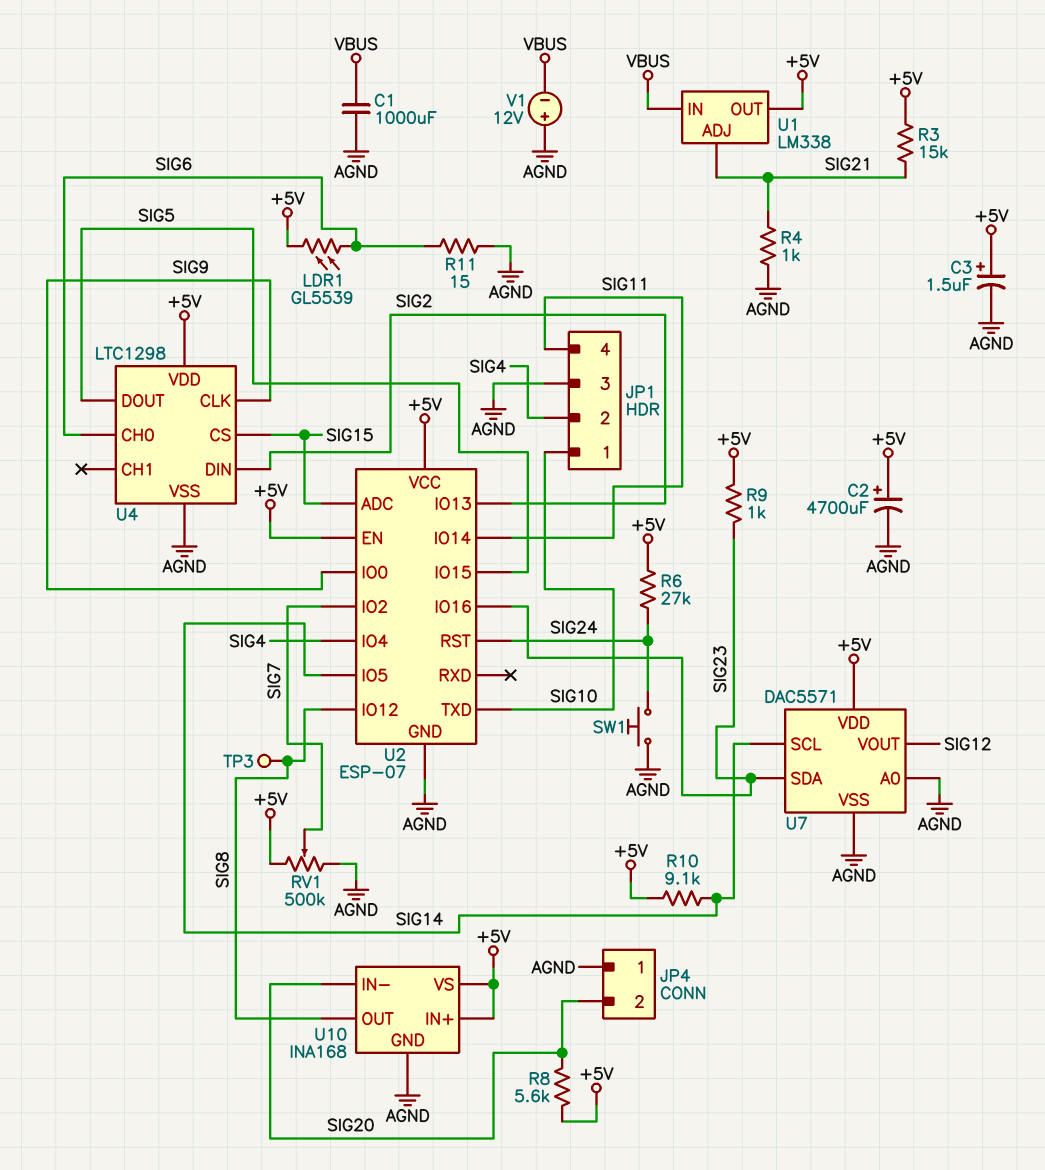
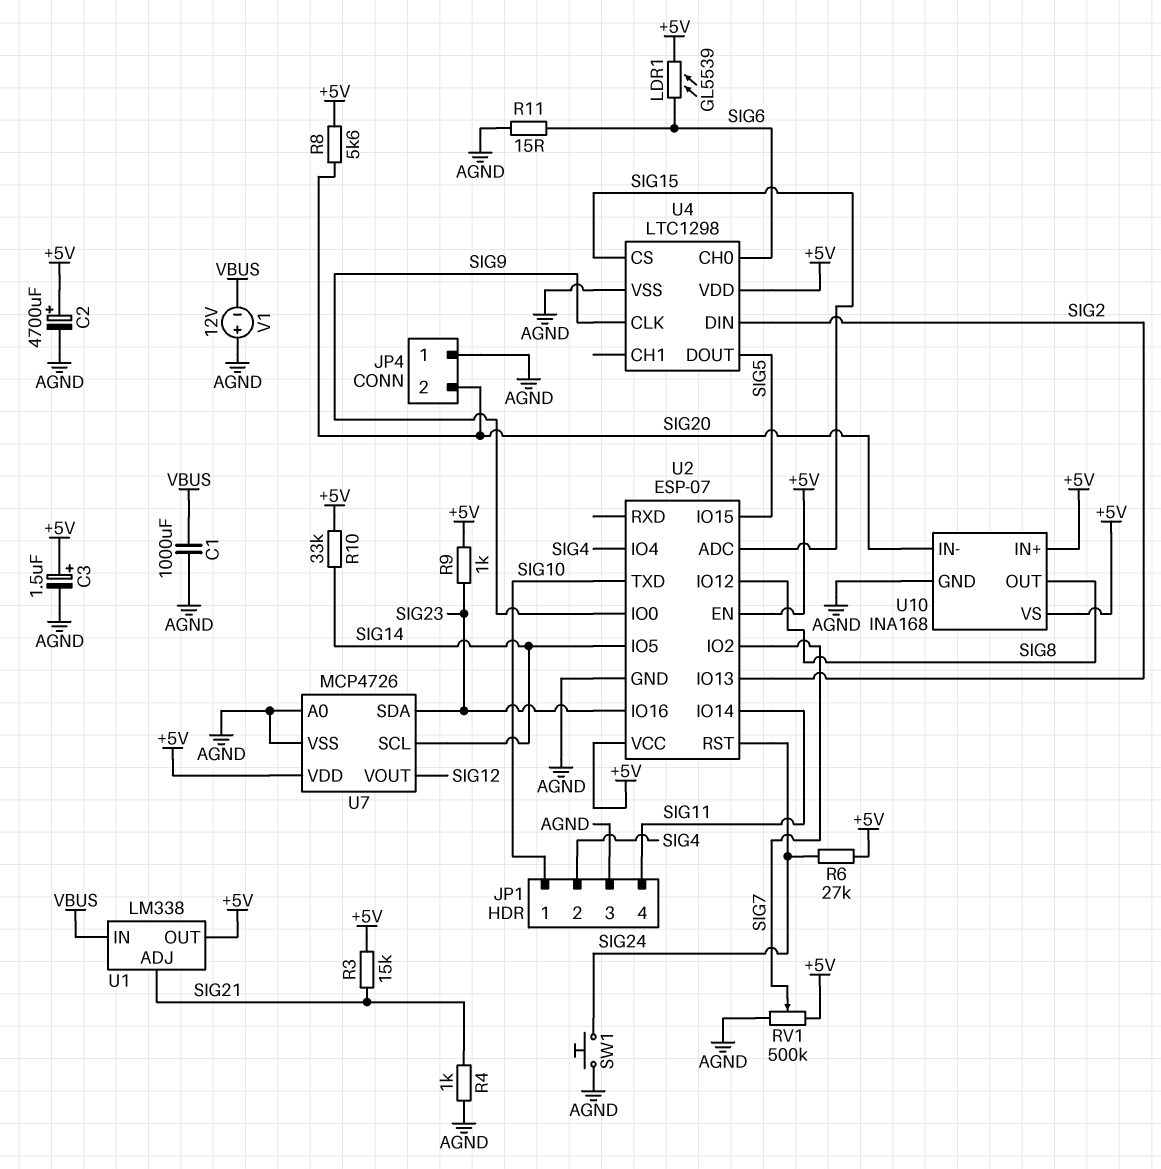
R10: 9.1k (+5V, SIG14) -> 33k (+5V, SIG14)
TP3: test point (SIG8) -> none
U7: DAC5571 -> MCP4726

